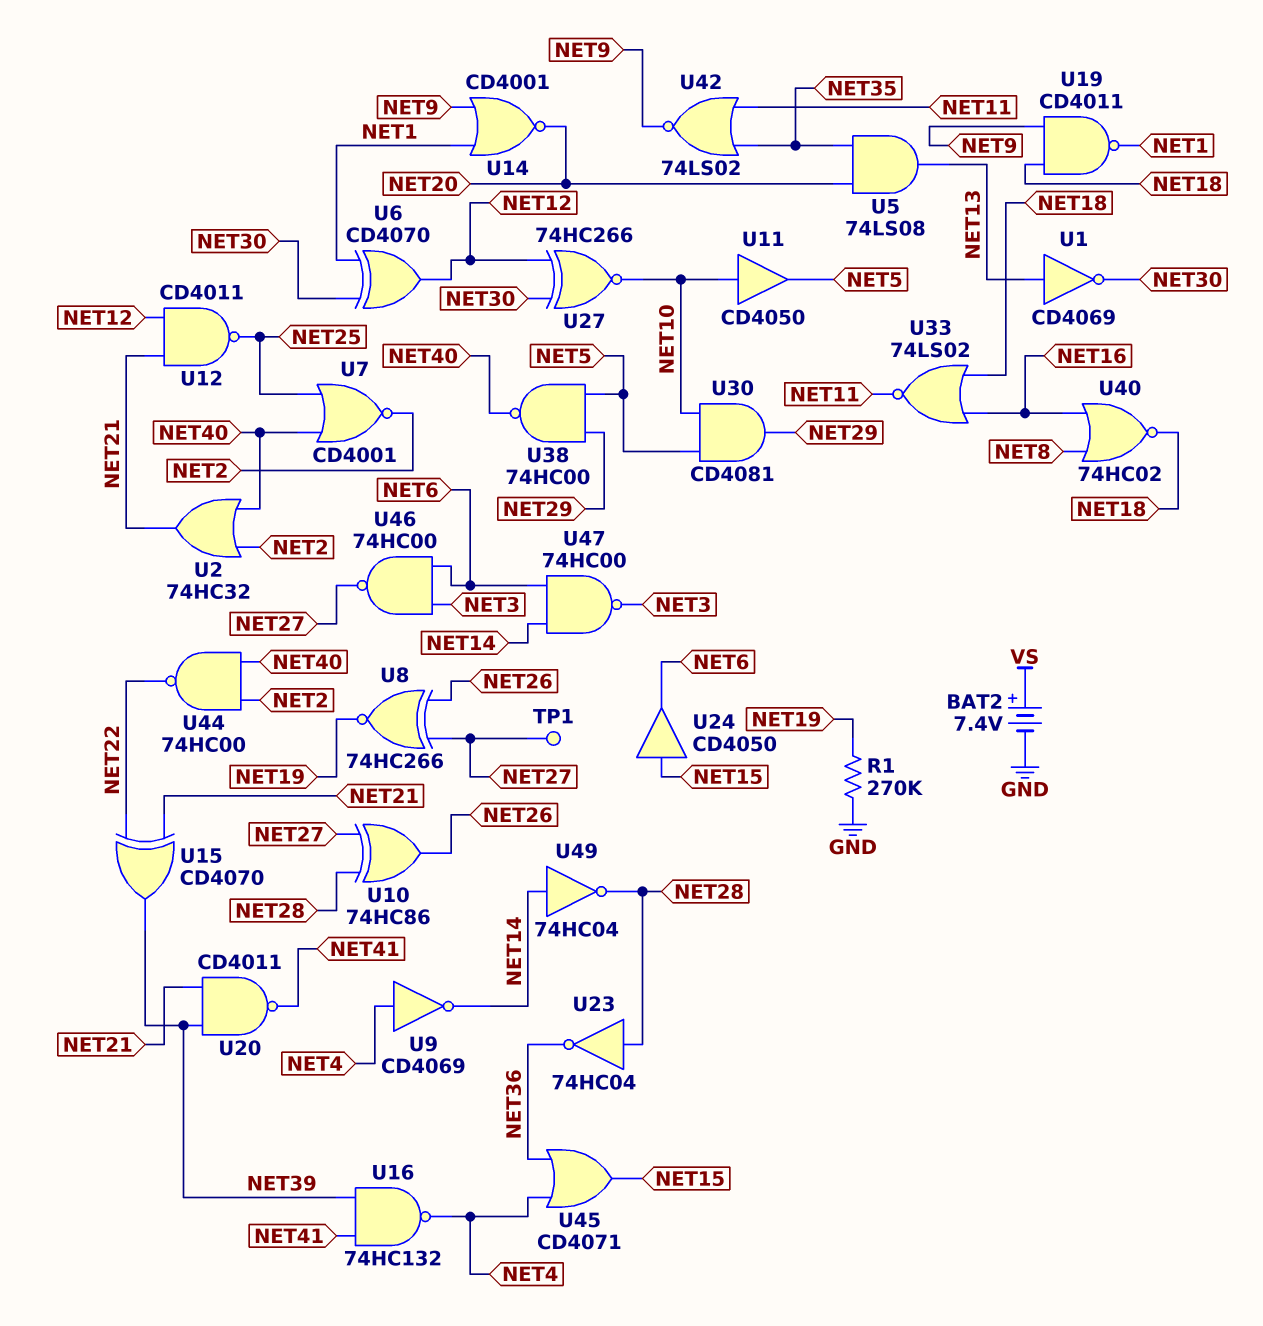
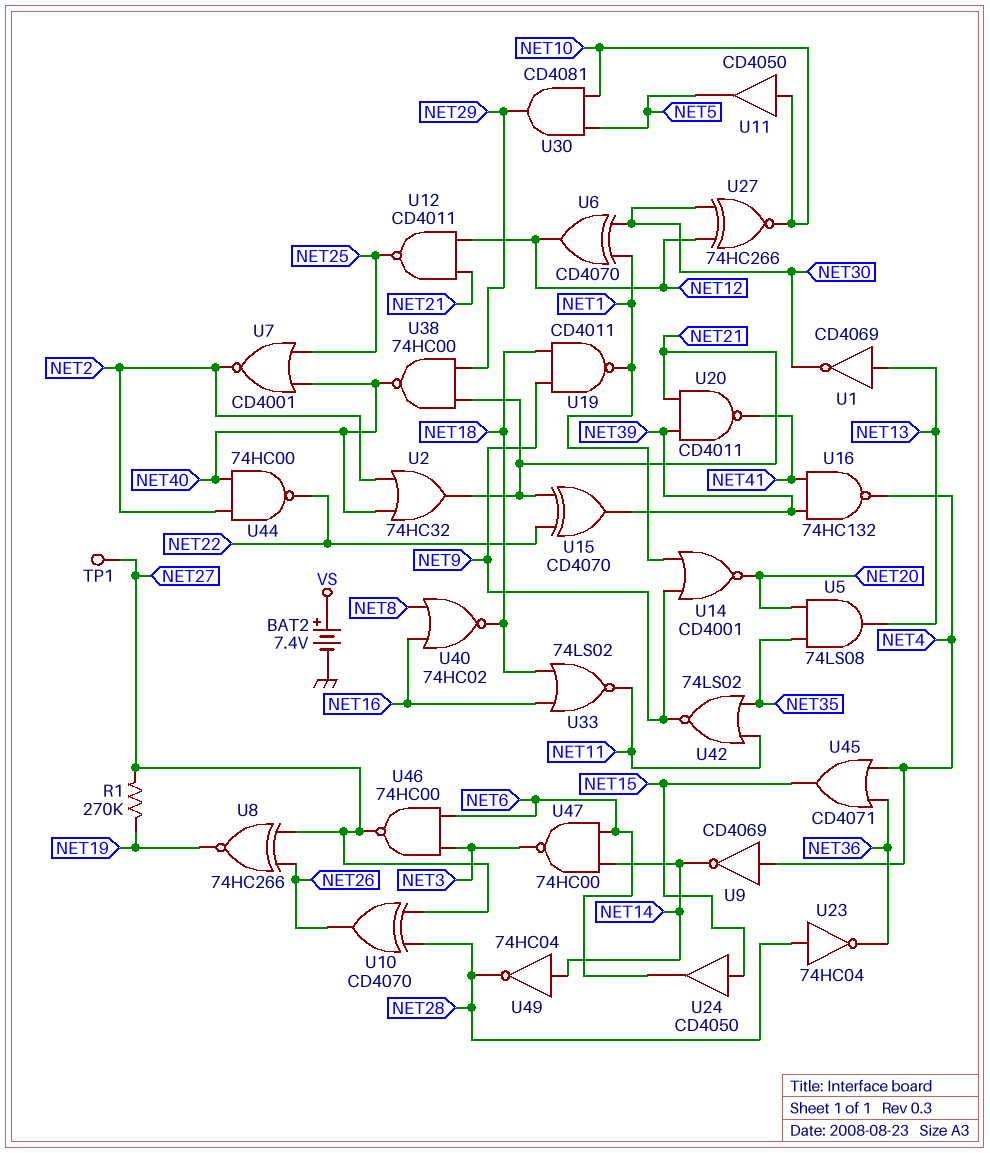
R1: 270k (GND, NET19) -> 270k (NET19, NET27)
U10: XOR 74HC86 (in NET27, in NET28, out NET26) -> XOR CD4070 (in NET27, in NET28, out NET26)
U38: NAND 74HC00 (in NET5, in NET29, out NET40) -> NAND 74HC00 (in NET21, in NET29, out NET40)

